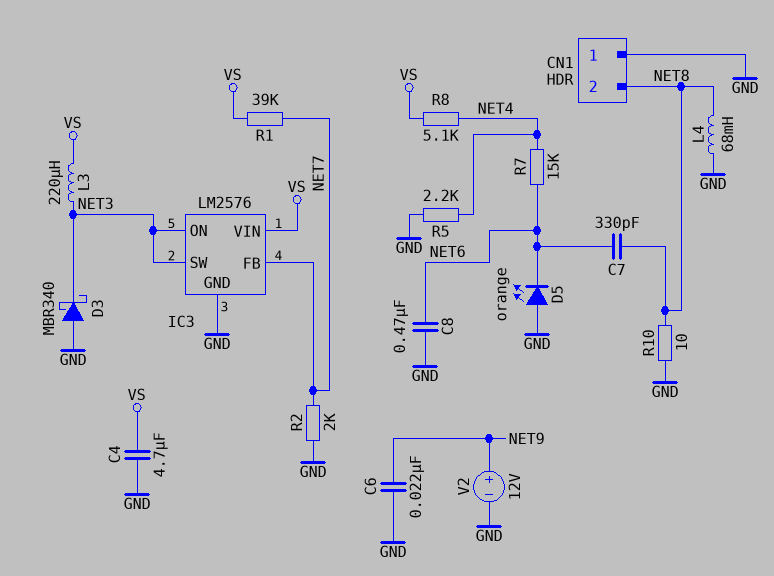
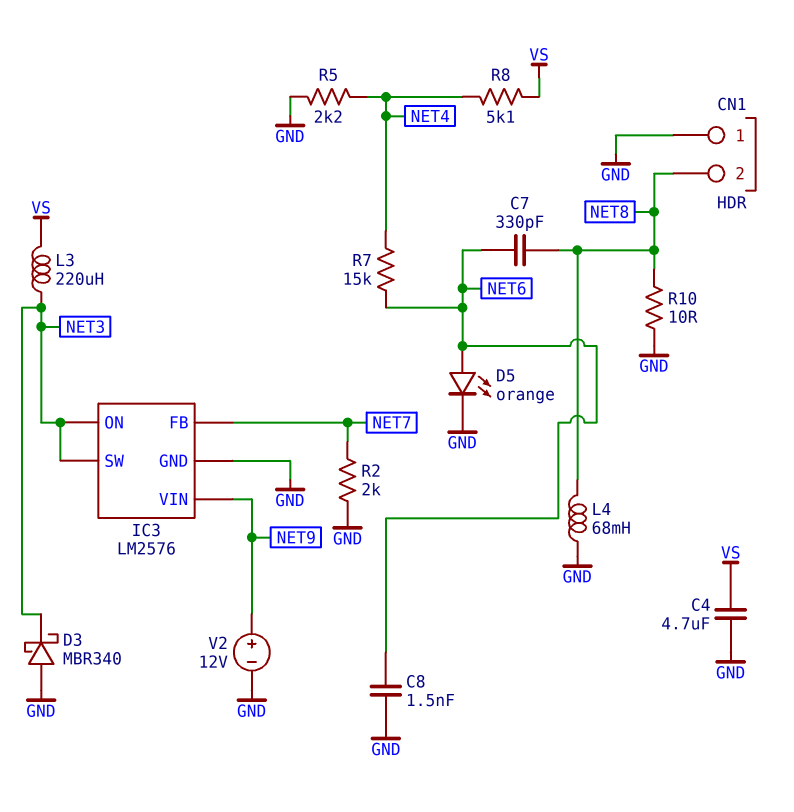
C6: 22nF (GND, NET9) -> none
C8: 470nF (GND, NET6) -> 1.5nF (GND, NET6)
D5: LED orange (A GND, K NET6) -> LED orange (A NET6, K GND)
IC3 pin VIN: VS -> NET9
R1: 39k (NET7, VS) -> none

